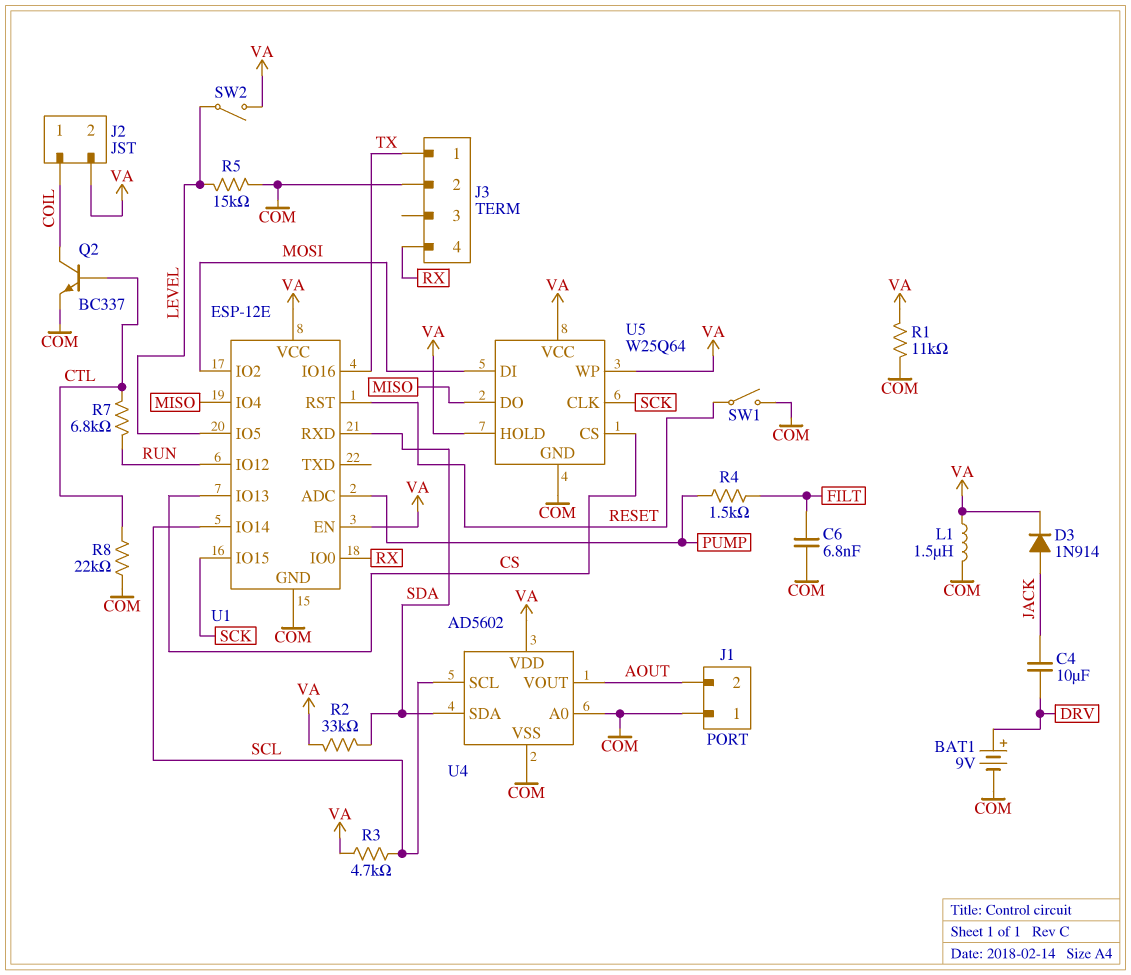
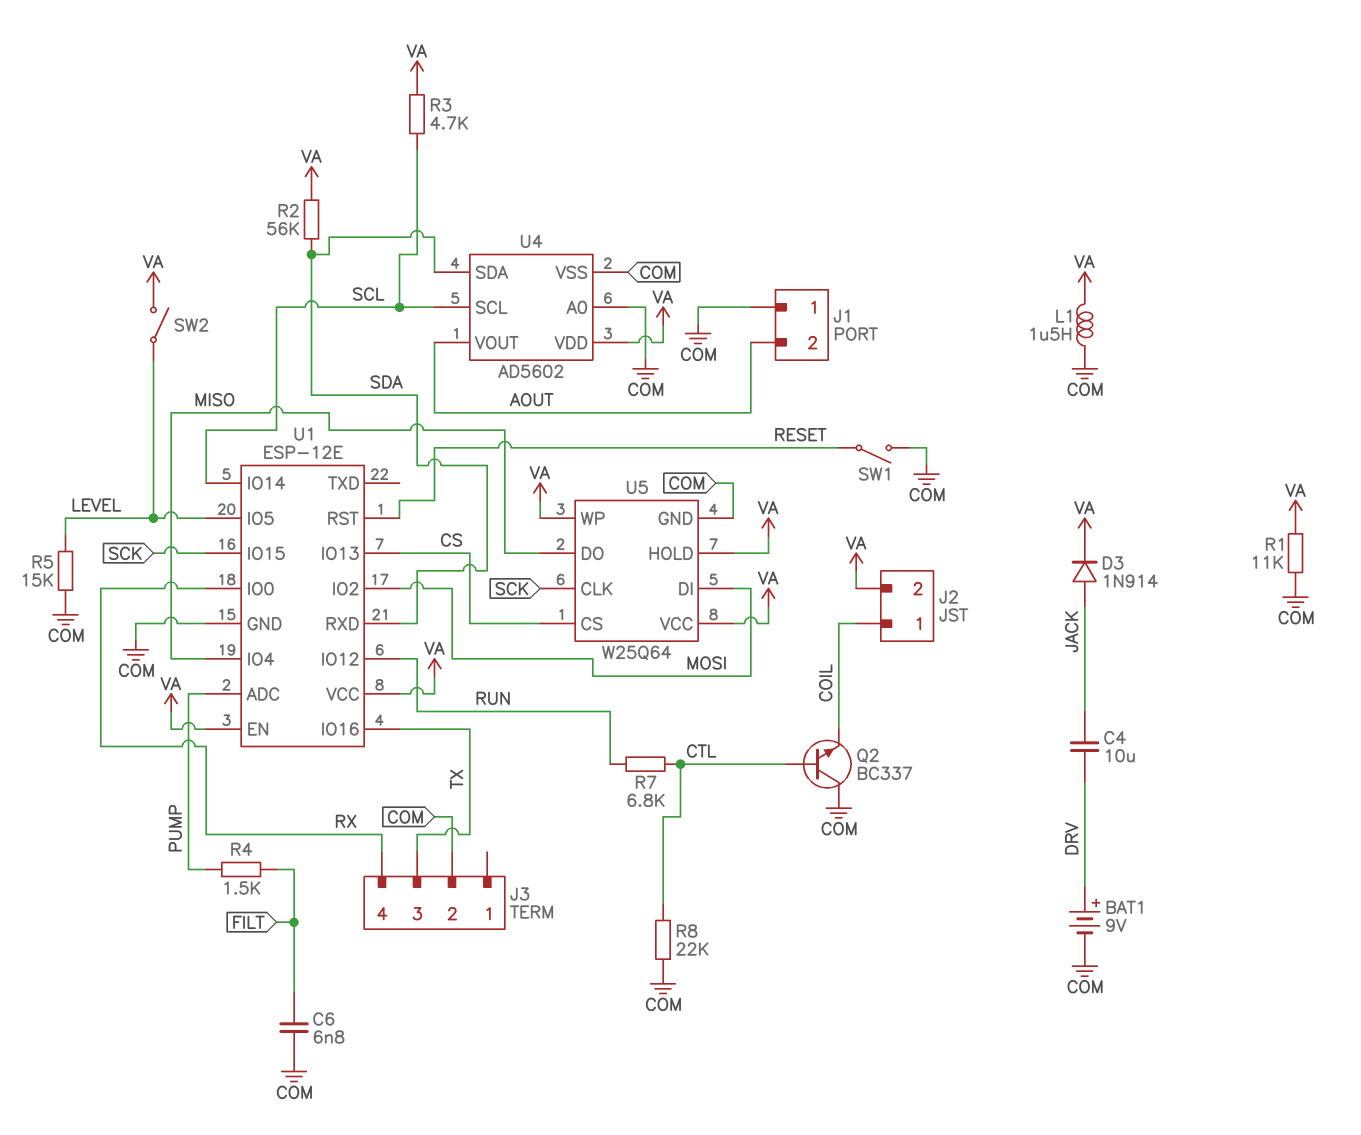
J3 pin 1: TX -> none
J3 pin 3: none -> TX
Q2: NPN BC337 (B CTL, C COIL, E COM) -> NPN BC337 (B CTL, C COM, E COIL)
R2: 33k (SDA, VA) -> 56k (SDA, VA)

